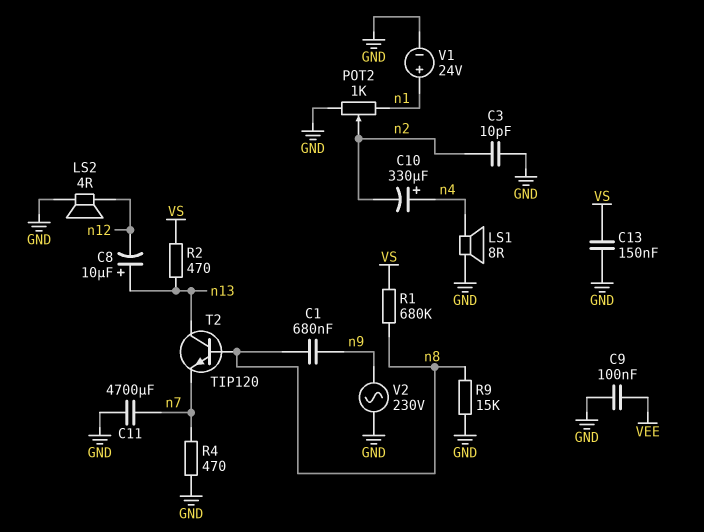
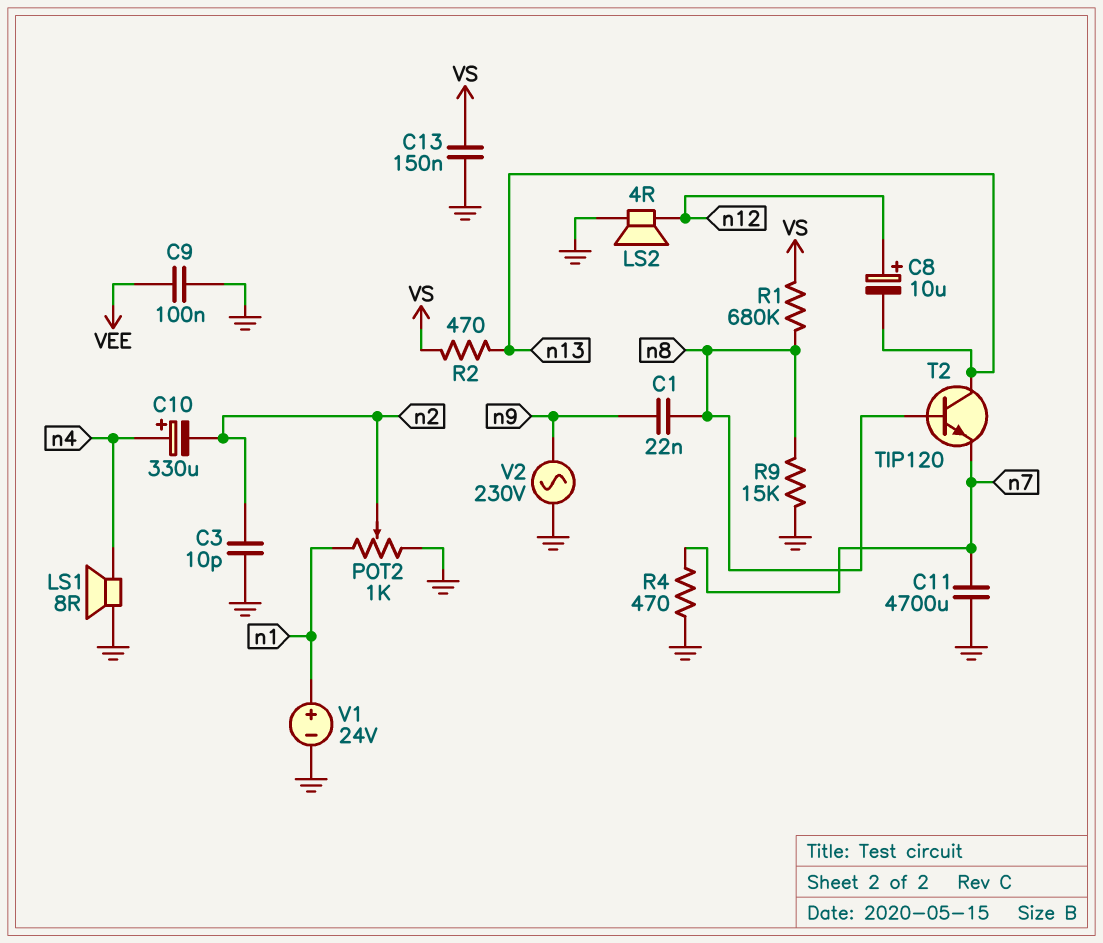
C1: 680nF (n8, n9) -> 22nF (n8, n9)
C8: 10uF (plus n13, minus n12) -> 10uF (plus n12, minus n13)

